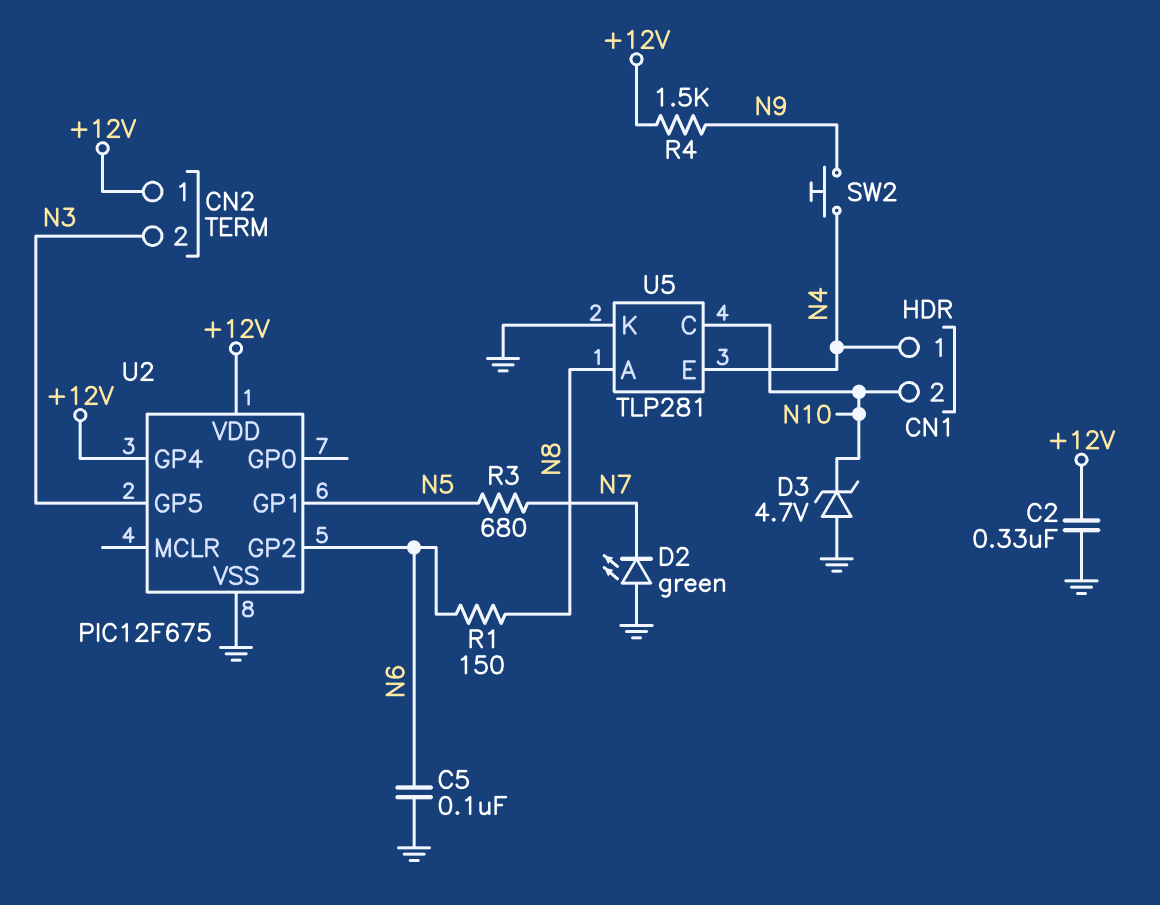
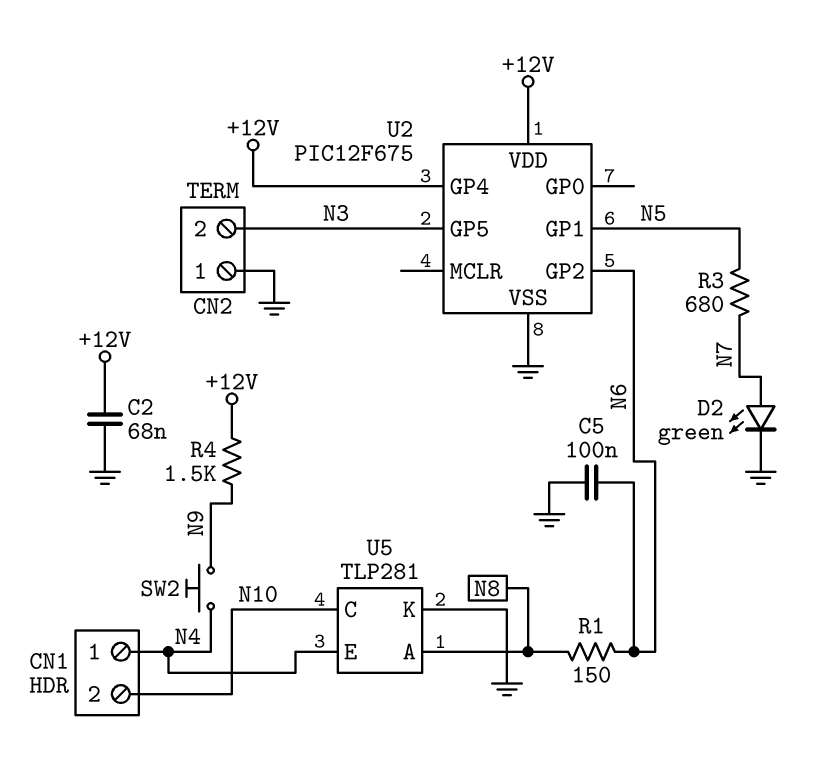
C2: 330nF (+12V, GND) -> 68nF (+12V, GND)
CN2 pin 1: +12V -> GND
D2: LED green (A GND, K N7) -> LED green (A N7, K GND)
D3: zener 4.7V (A GND, K N10) -> none

